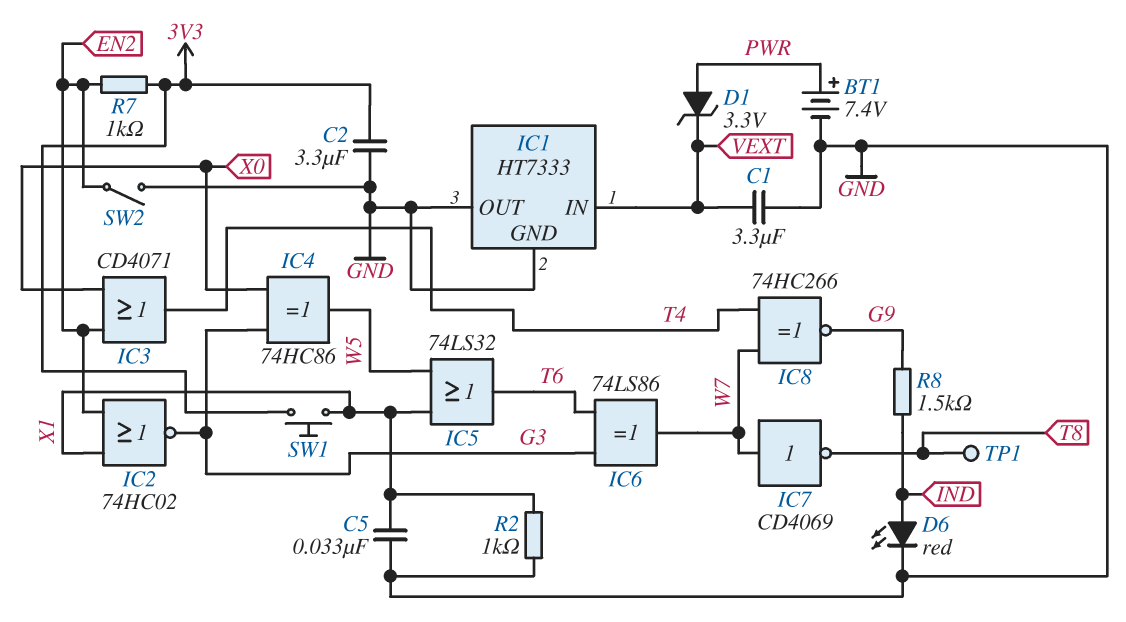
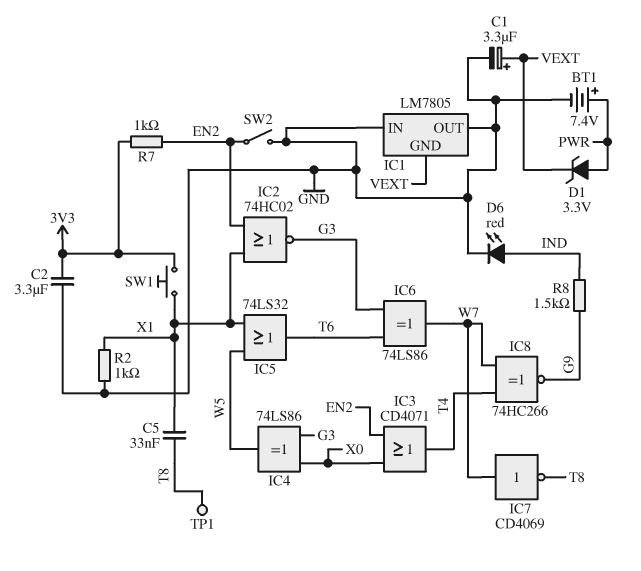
C1: 3.3uF (GND, VEXT) -> 3.3uF (plus VEXT, minus GND)
C5: 33nF (GND, X1) -> 33nF (T8, X1)
IC1: HT7333 -> LM7805
IC1 pin GND: GND -> VEXT
IC1 pin IN: VEXT -> GND
IC4: XOR 74HC86 (in G3, in X0, out W5) -> XOR 74LS86 (in G3, in X0, out W5)

